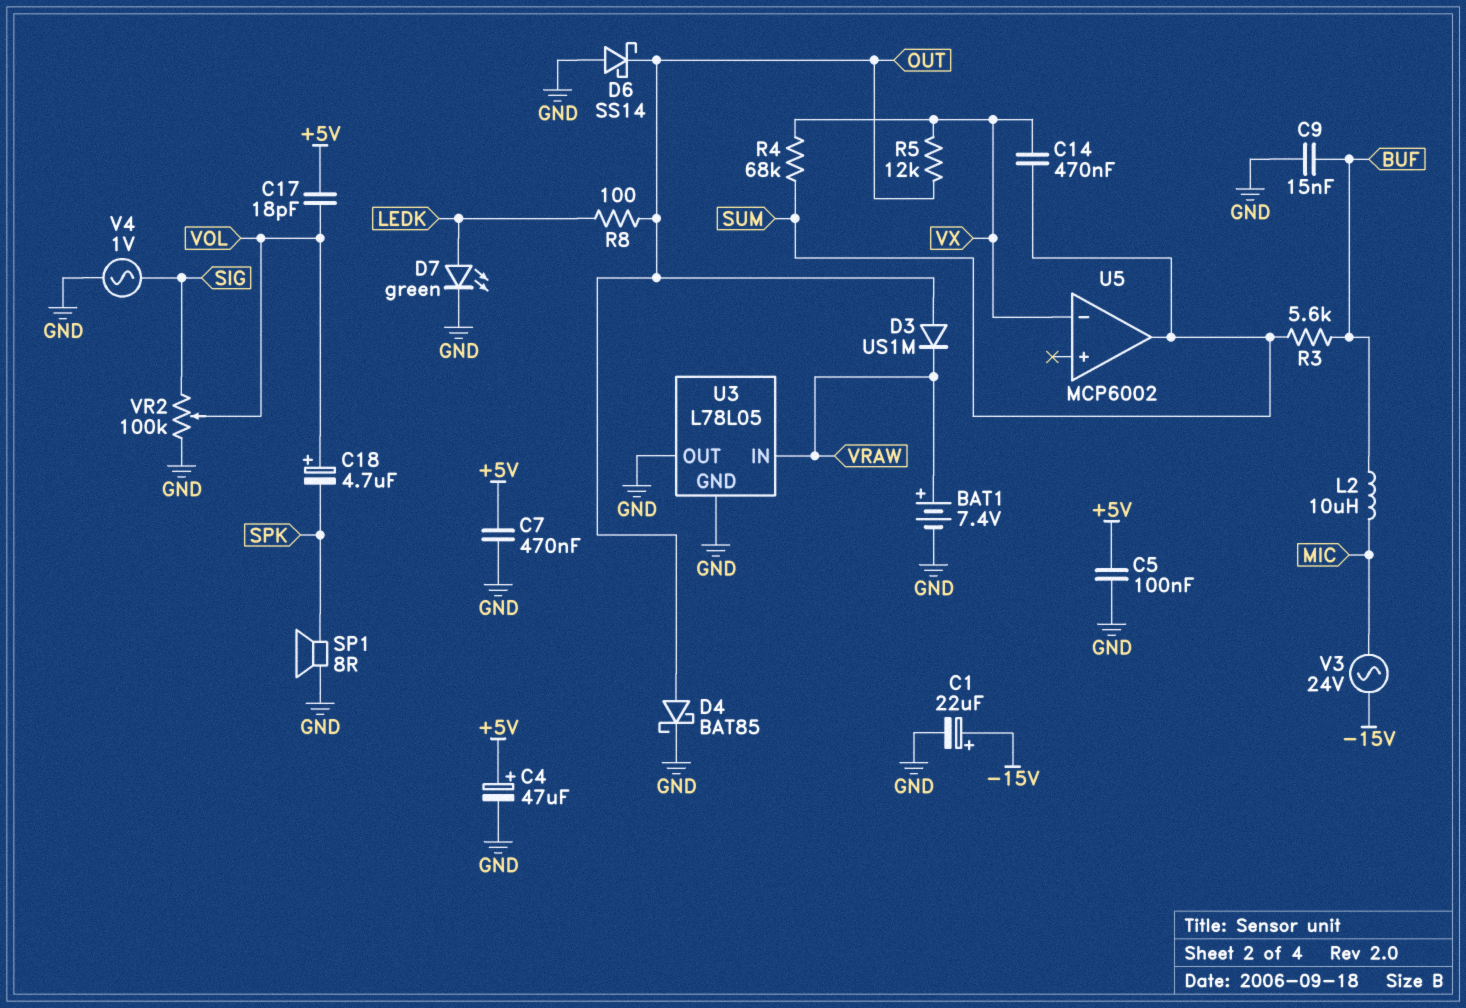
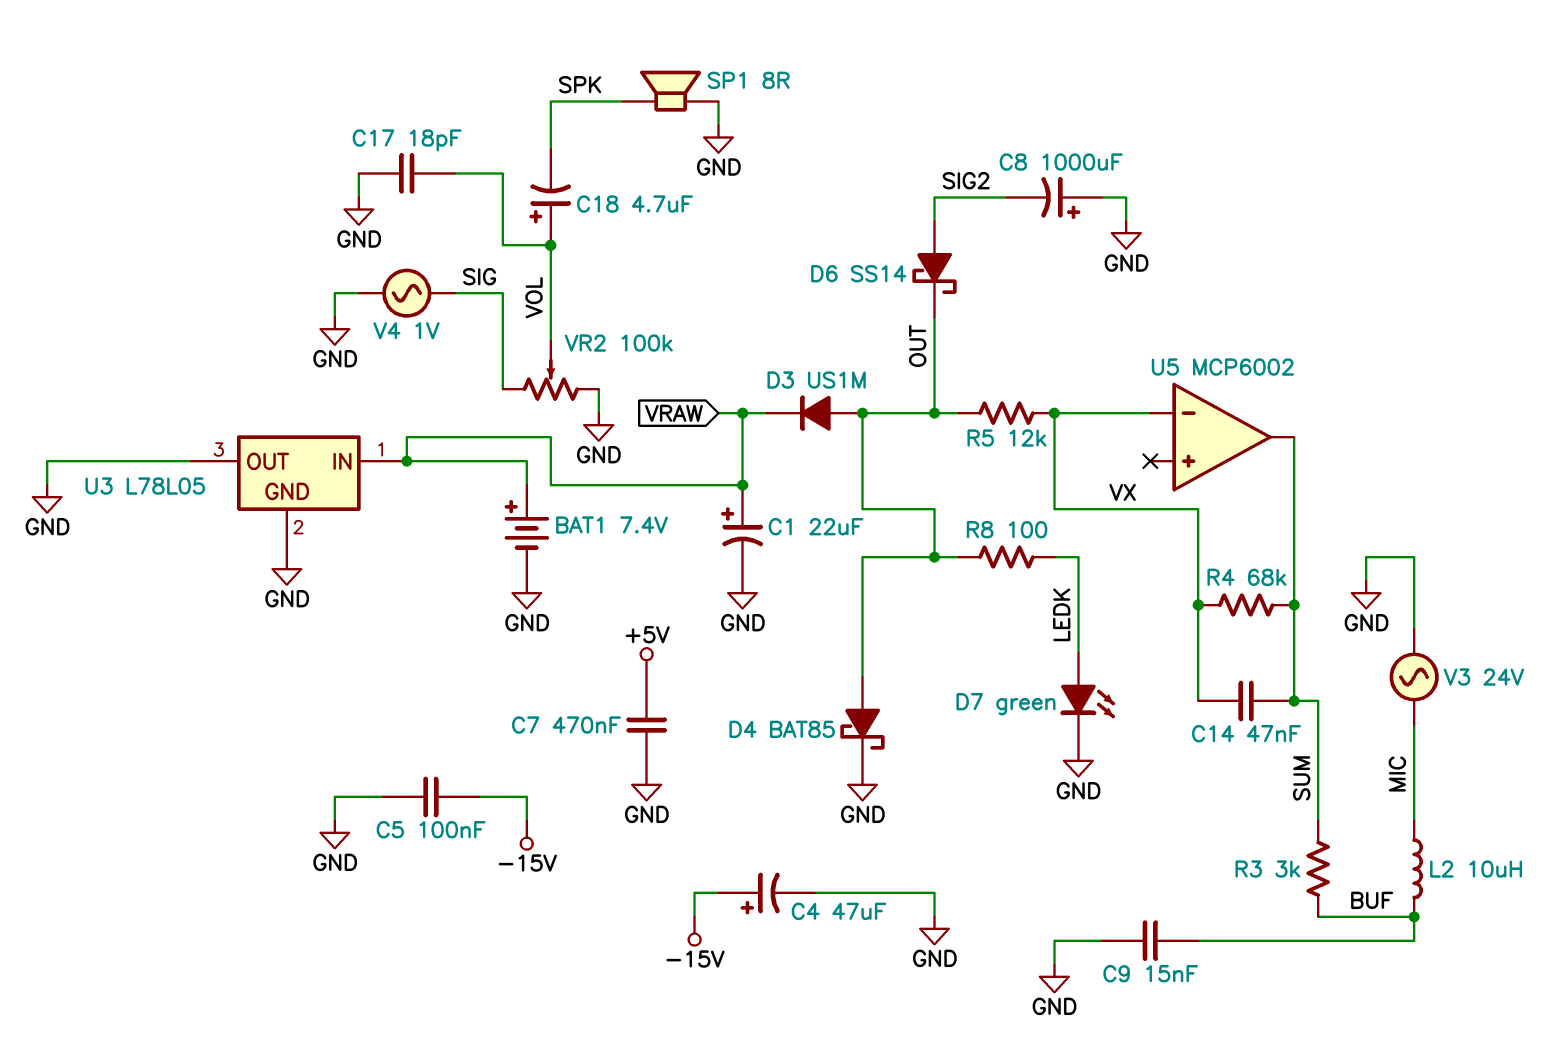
C1: 22uF (plus -15V, minus GND) -> 22uF (plus VRAW, minus GND)
C4: 47uF (plus +5V, minus GND) -> 47uF (plus -15V, minus GND)
C5: 100nF (+5V, GND) -> 100nF (-15V, GND)
C8: none -> 1000uF (plus GND, minus SIG2)
C14: 470nF (SUM, VX) -> 47nF (SUM, VX)
C17: 18pF (+5V, VOL) -> 18pF (GND, VOL)
D6: schottky SS14 (A GND, K OUT) -> schottky SS14 (A SIG2, K OUT)
R3: 5.6k (BUF, SUM) -> 3k (BUF, SUM)
V3: AC 24V (-15V, MIC) -> AC 24V (GND, MIC)

